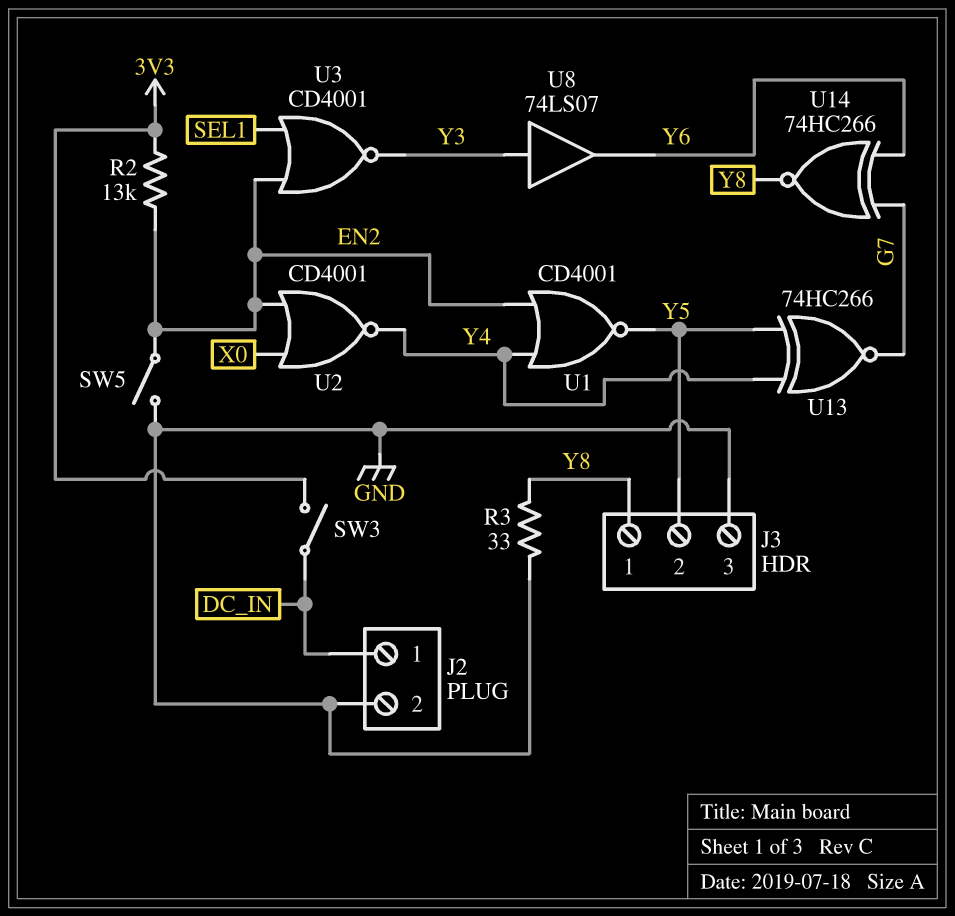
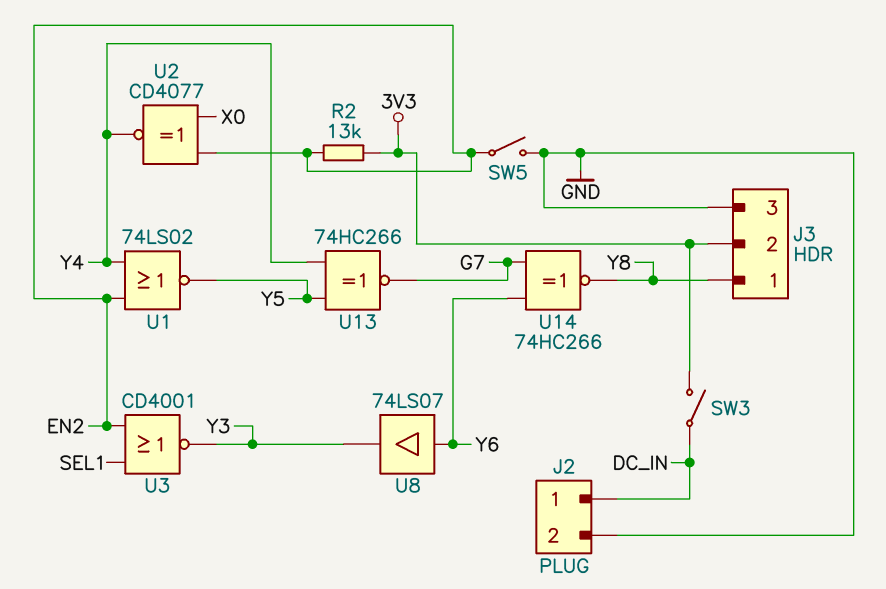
J3 pin 2: Y5 -> 3V3
R3: 33 (GND, Y8) -> none
U1: NOR CD4001 (in EN2, in Y4, out Y5) -> NOR 74LS02 (in EN2, in Y4, out Y5)
U2: NOR CD4001 (in EN2, in X0, out Y4) -> XNOR CD4077 (in EN2, in X0, out Y4)
U8: buffer 74LS07 (in Y3, out Y6) -> buffer 74LS07 (in Y6, out Y3)

